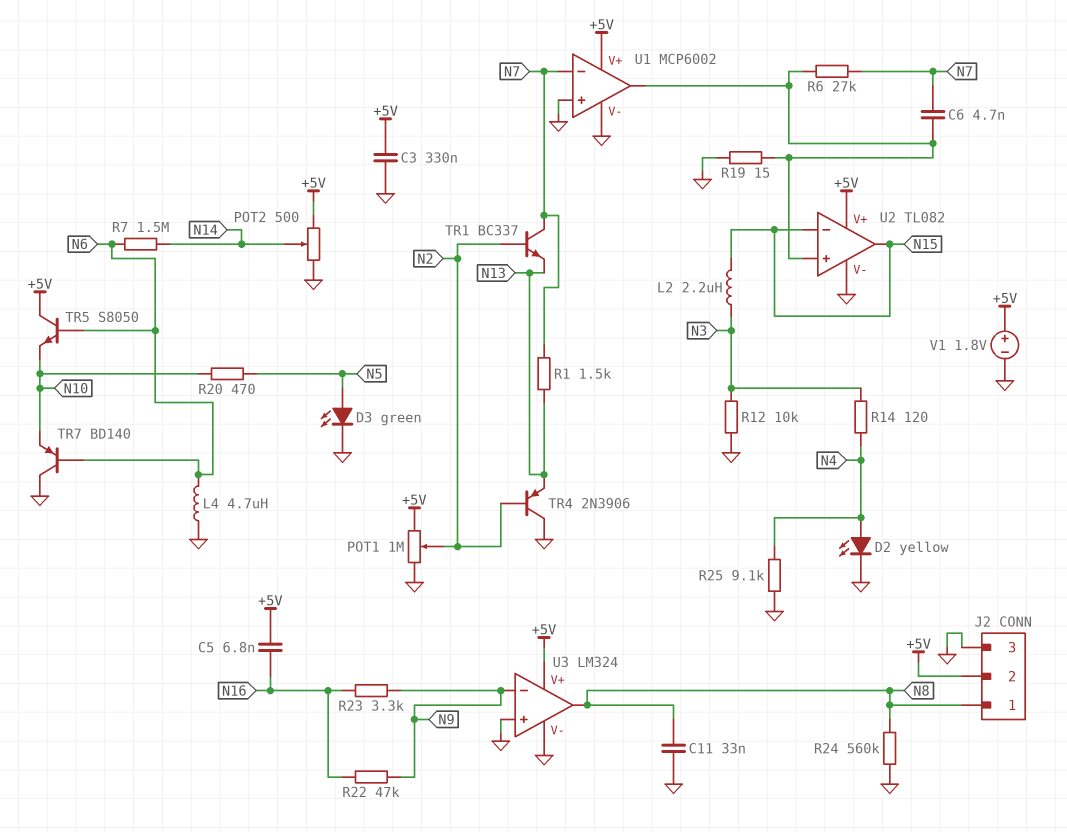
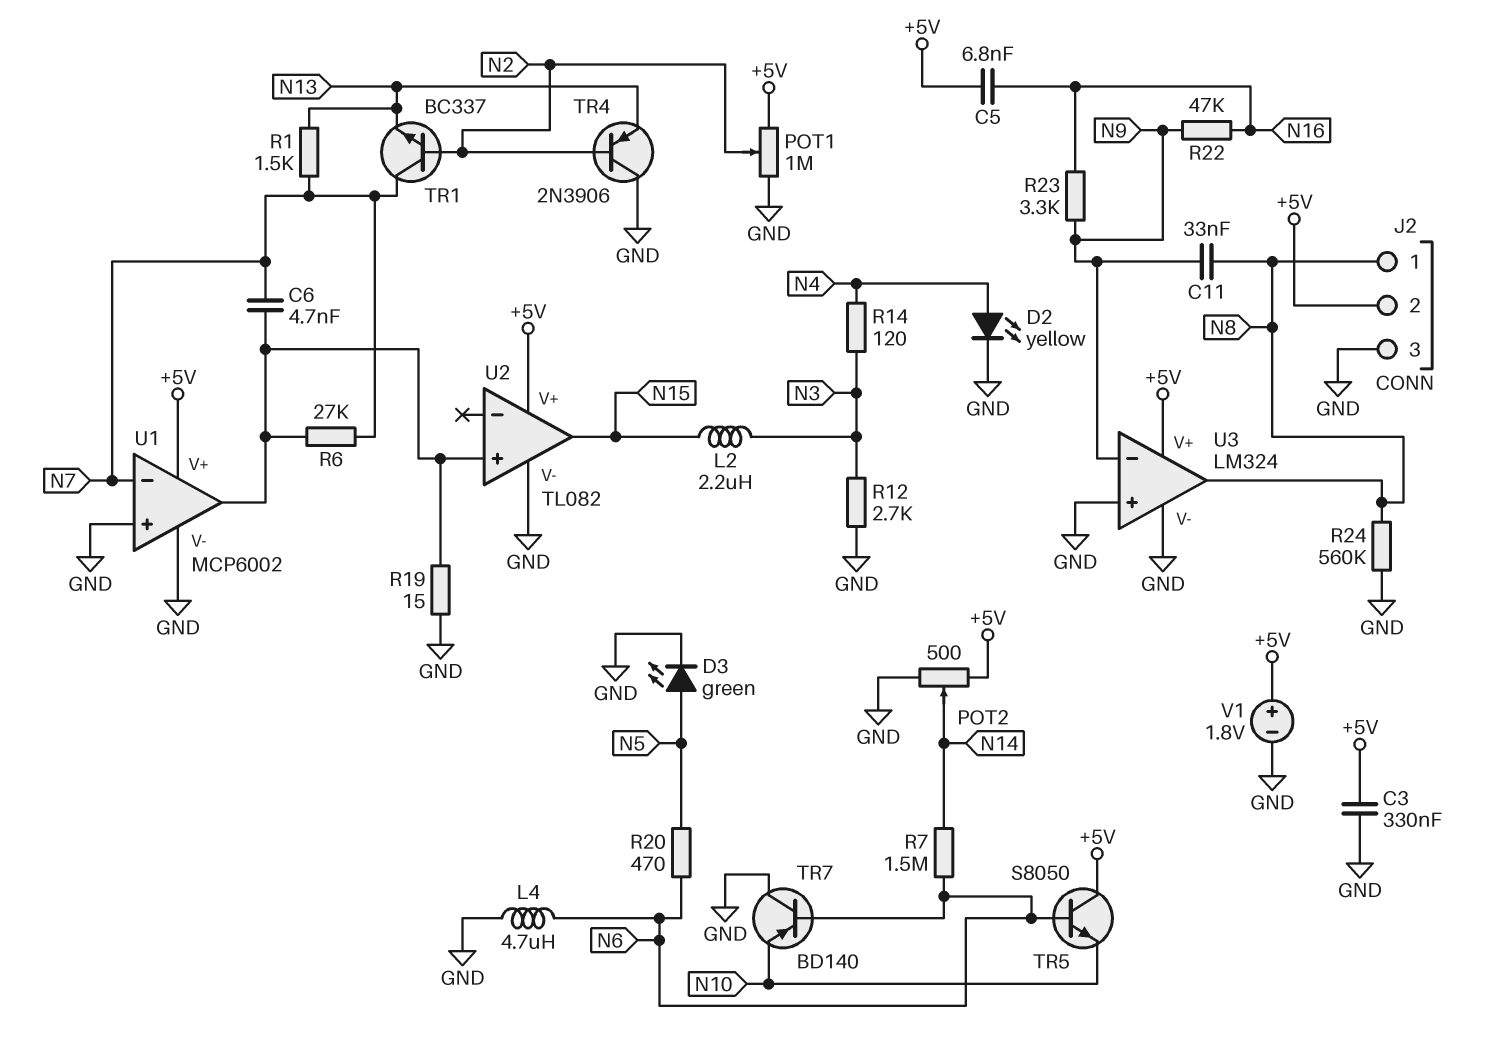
C11: 33nF (GND, N8) -> 33nF (N8, N9)
R12: 10k (GND, N3) -> 2.7k (GND, N3)
R20: 470 (N5, N10) -> 470 (N5, N6)
R25: 9.1k (GND, N4) -> none
U2 pin in-: N15 -> none

